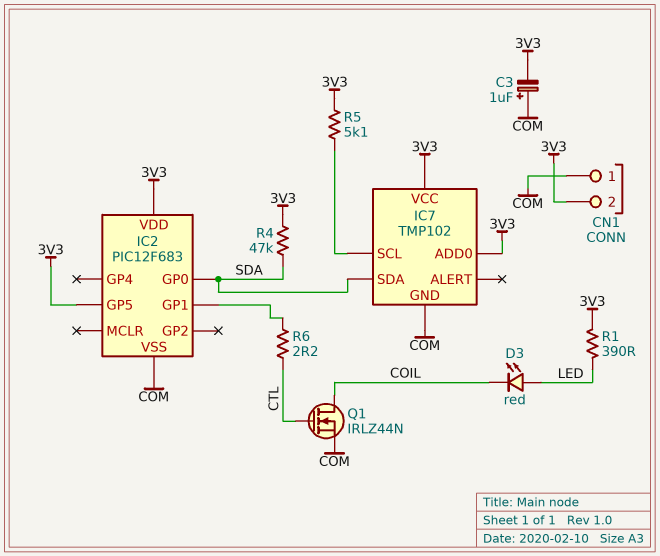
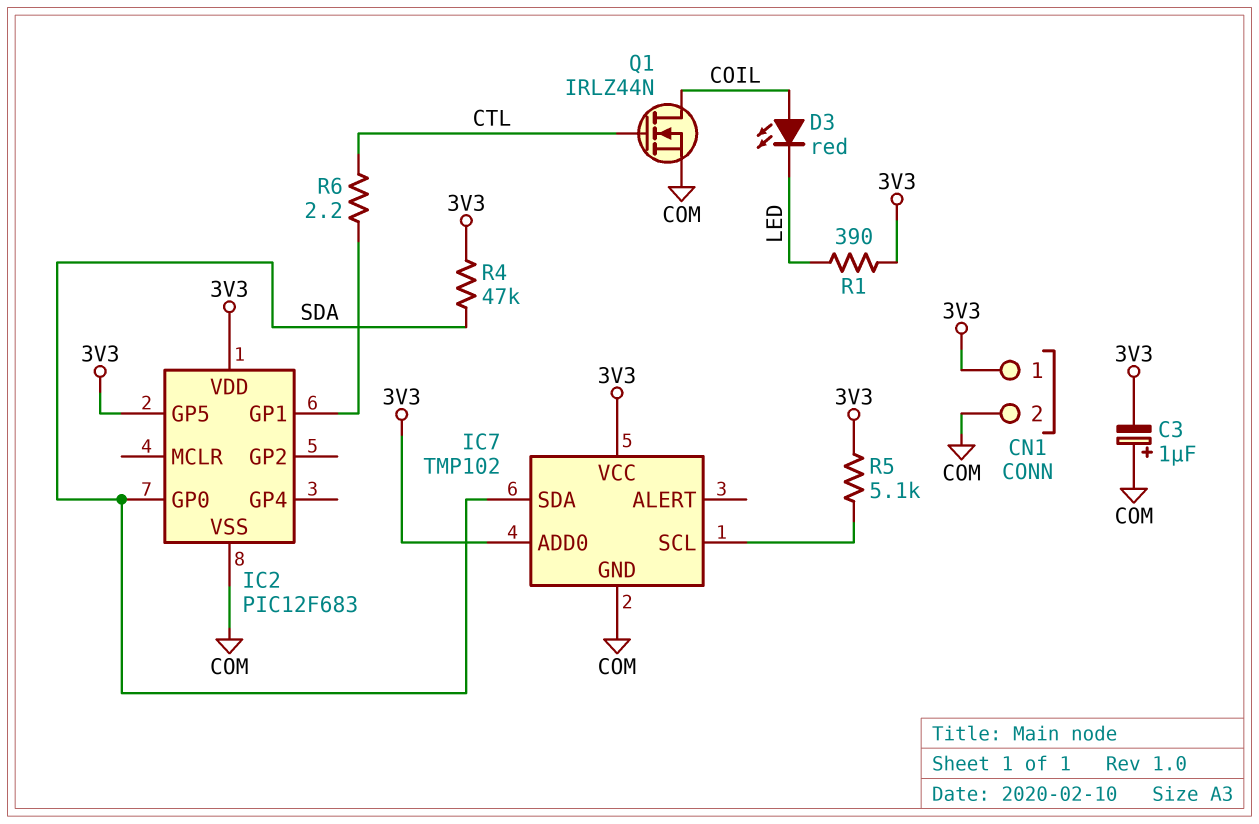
CN1 pin 1: COM -> 3V3
CN1 pin 2: 3V3 -> COM
D3: LED red (A LED, K COIL) -> LED red (A COIL, K LED)

